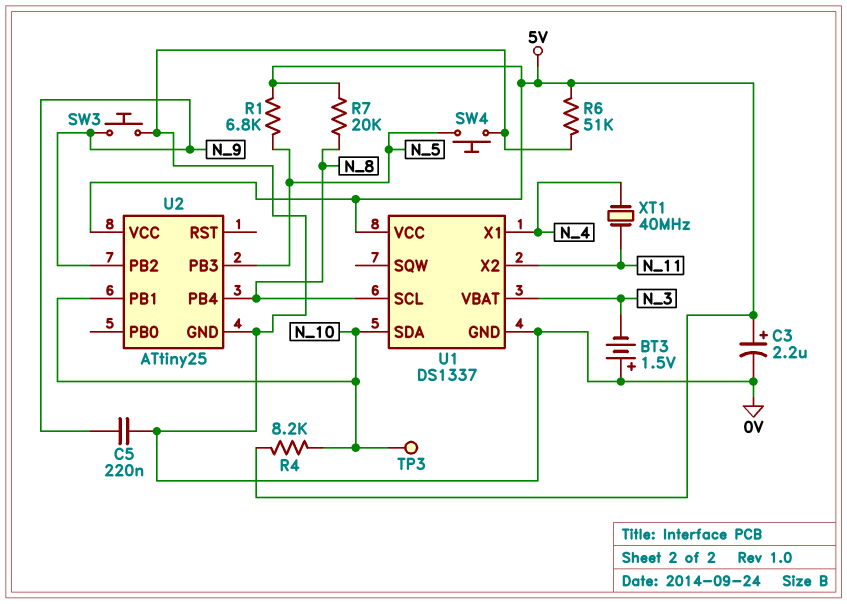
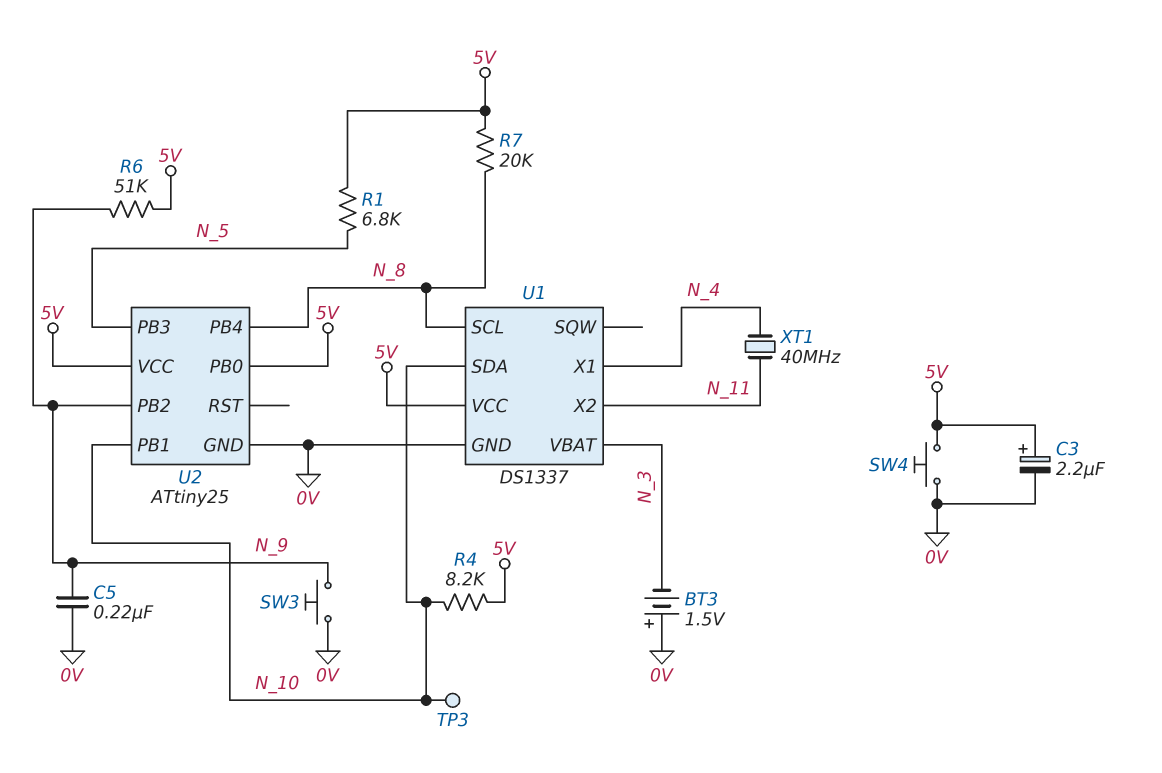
R6: 51k (0V, 5V) -> 51k (5V, N_9)
SW4: button (0V, N_5) -> button (0V, 5V)
U2 pin PB0: none -> 5V

